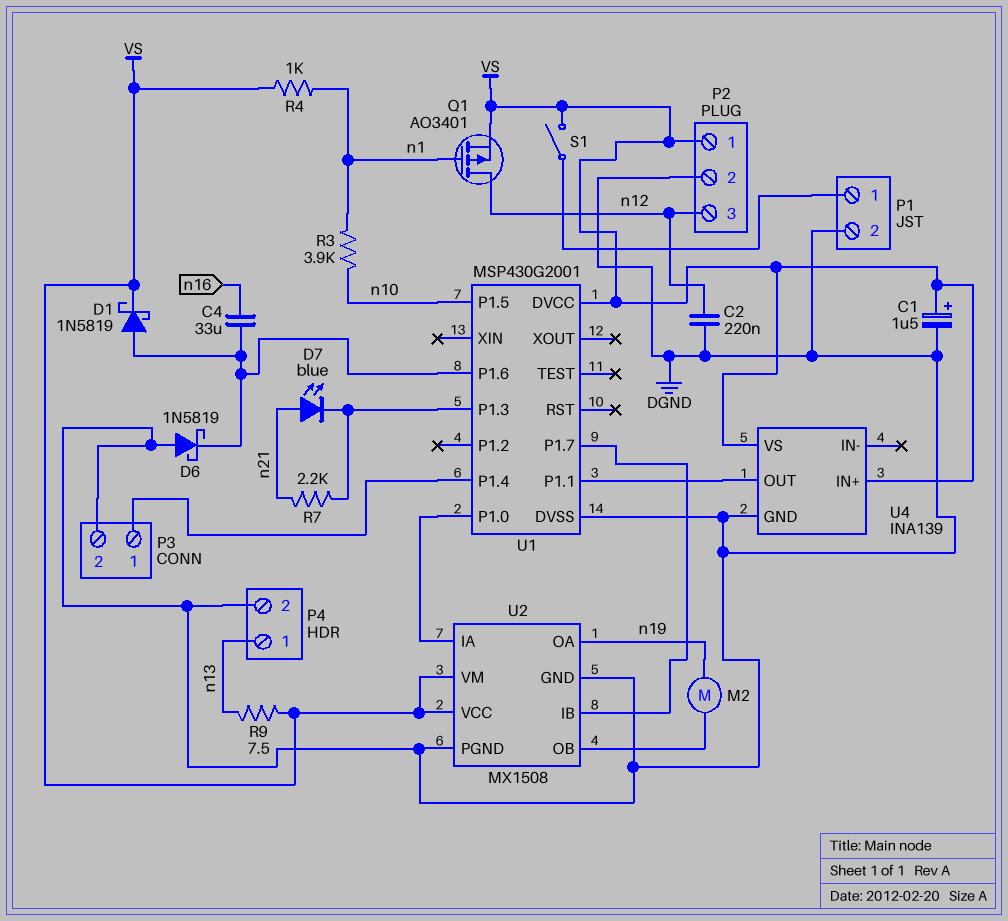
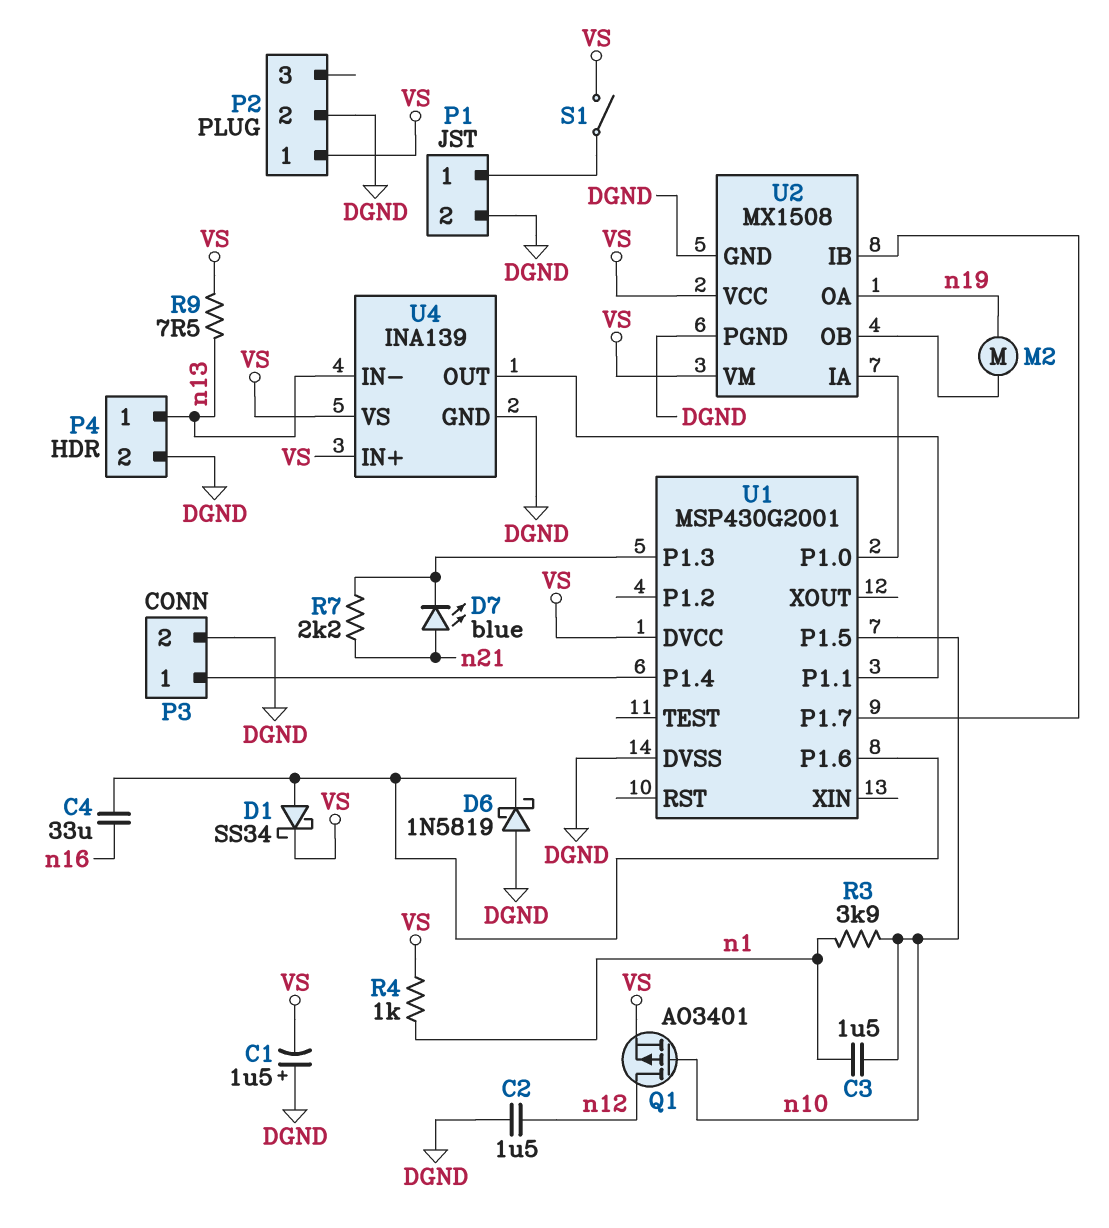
C1: 1.5uF (plus VS, minus DGND) -> 1.5uF (plus DGND, minus VS)
C2: 220nF (DGND, n12) -> 1.5uF (DGND, n12)
C3: none -> 1.5uF (n1, n10)
D1: schottky 1N5819 (A U1/P1.6, K VS) -> schottky SS34 (A U1/P1.6, K VS)
P2 pin 3: n12 -> none
Q1: PMOS AO3401 (G n1, D n12, S VS) -> PMOS AO3401 (G n10, D n12, S VS)
U4 pin IN-: none -> n13

